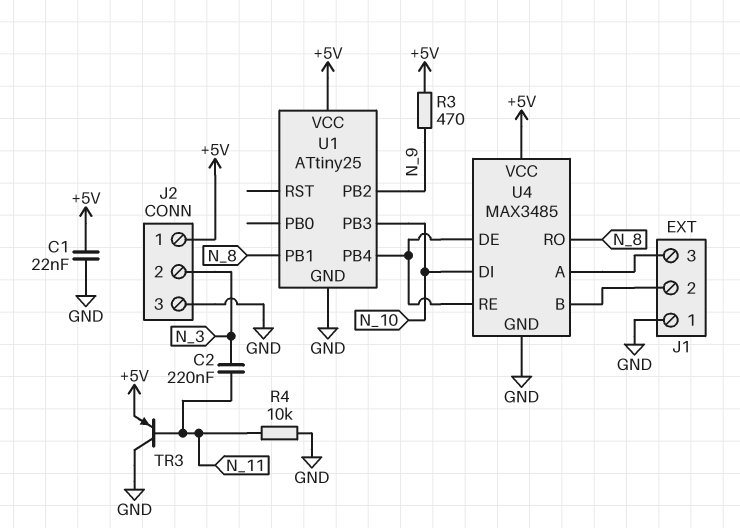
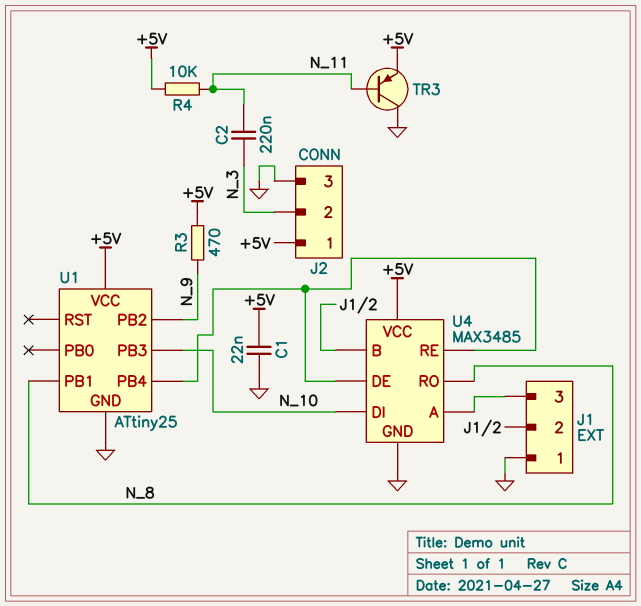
R4: 10k (GND, N_11) -> 10k (+5V, N_11)

